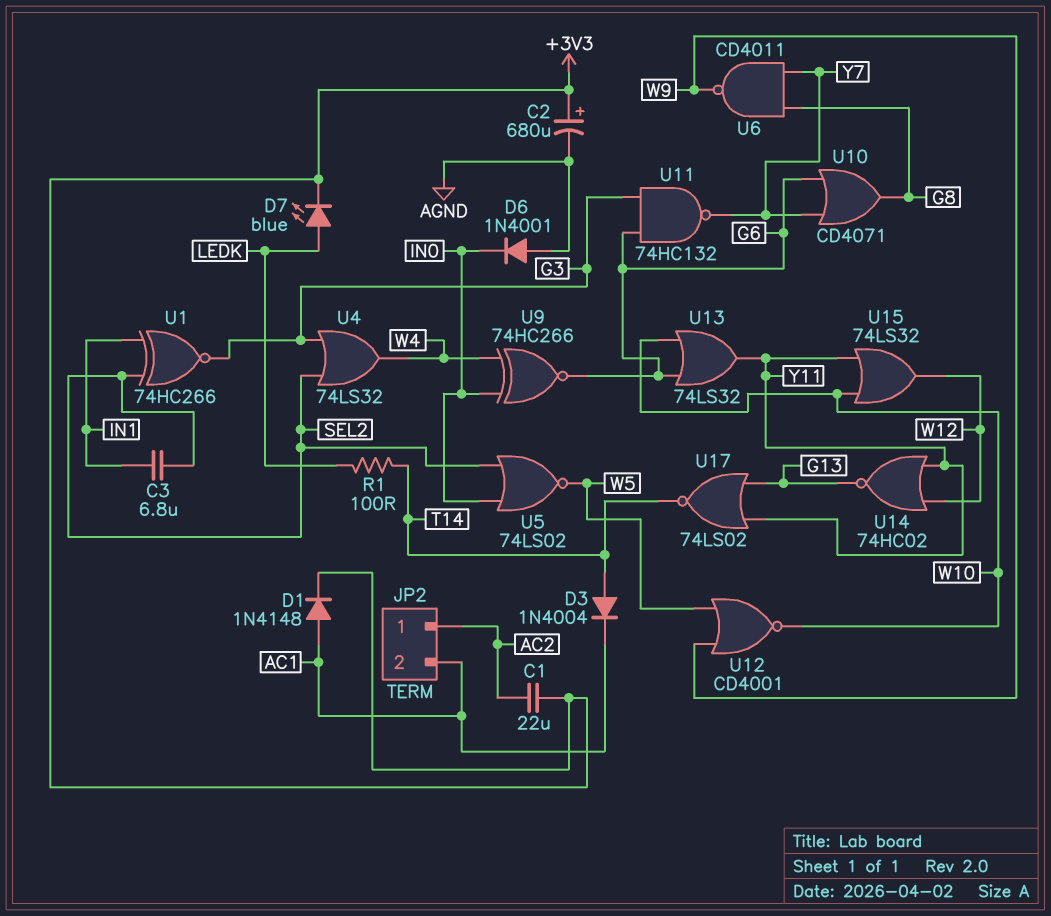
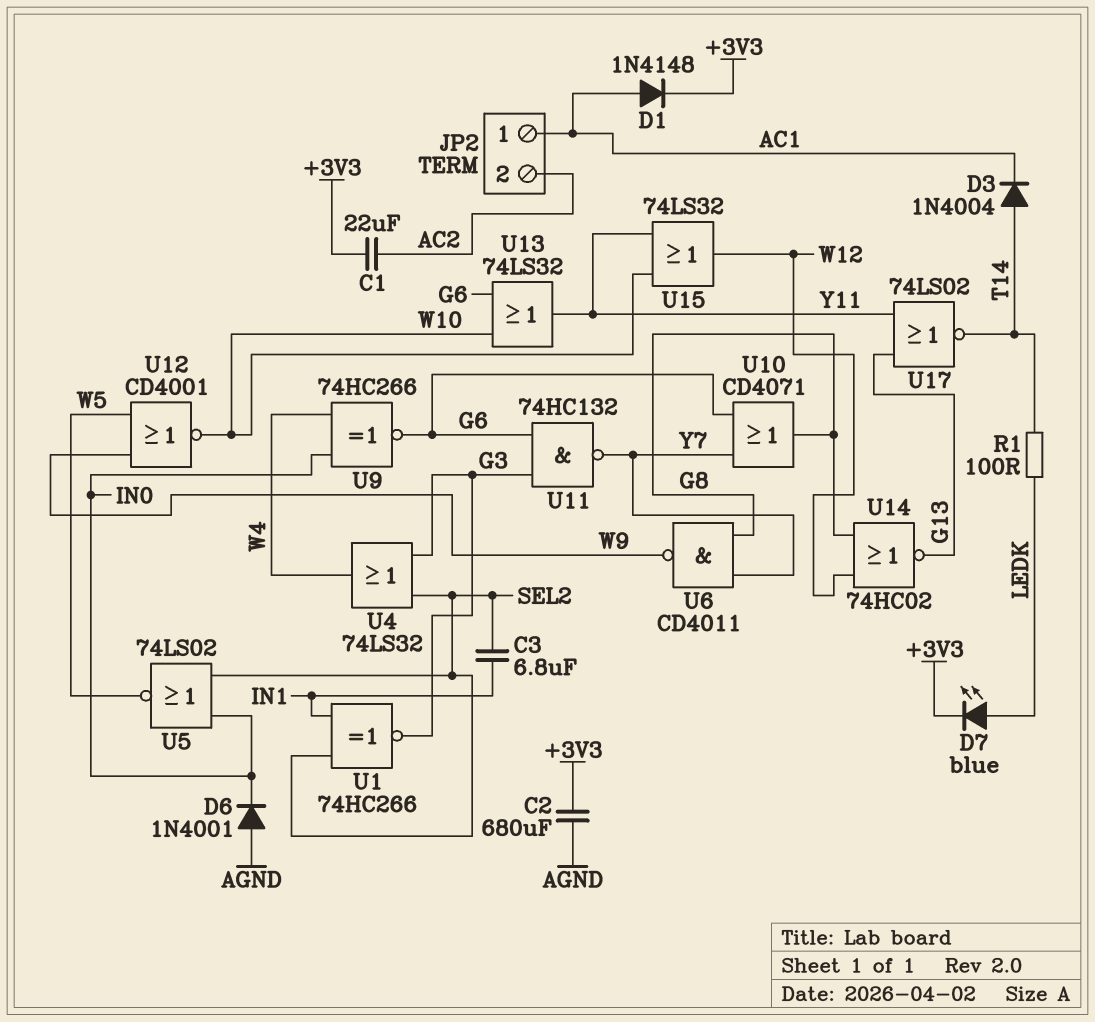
C2: 680uF (plus +3V3, minus AGND) -> 680uF (+3V3, AGND)
JP2 pin 1: AC2 -> AC1
JP2 pin 2: AC1 -> AC2
U14: NOR 74HC02 (in W12, in Y11, out G13) -> NOR 74HC02 (in G8, in W12, out G13)

